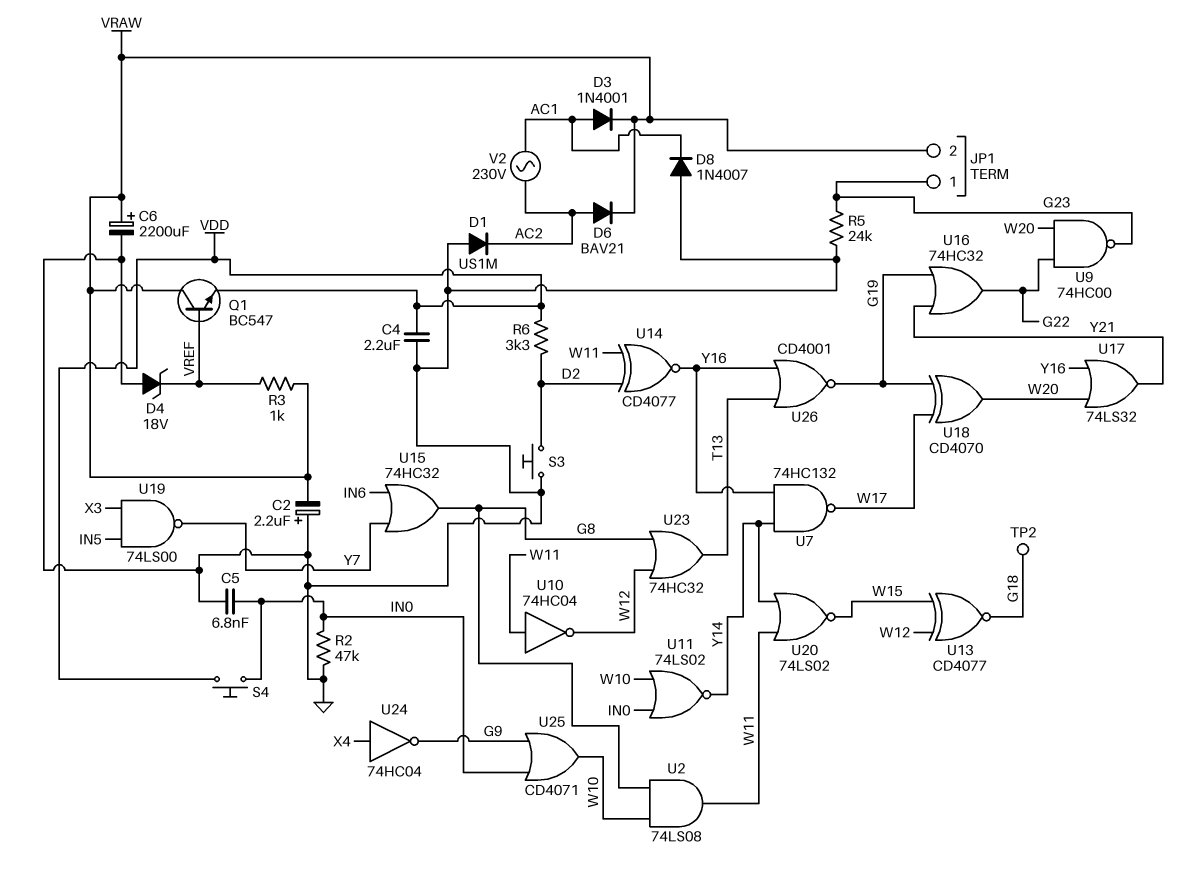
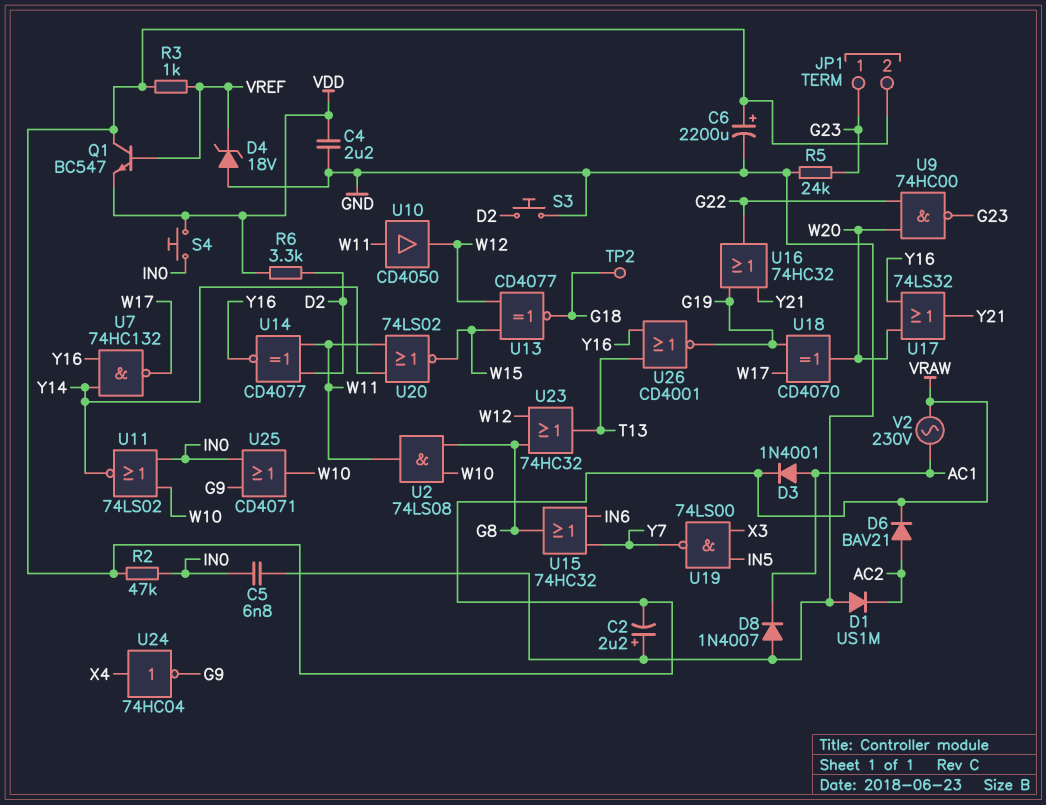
R2: 47k (GND, IN0) -> 47k (IN0, VRAW)
U10: NOT 74HC04 (in W11, out W12) -> buffer CD4050 (in W11, out W12)
V2: AC 230V (AC1, AC2) -> AC 230V (AC1, VRAW)

